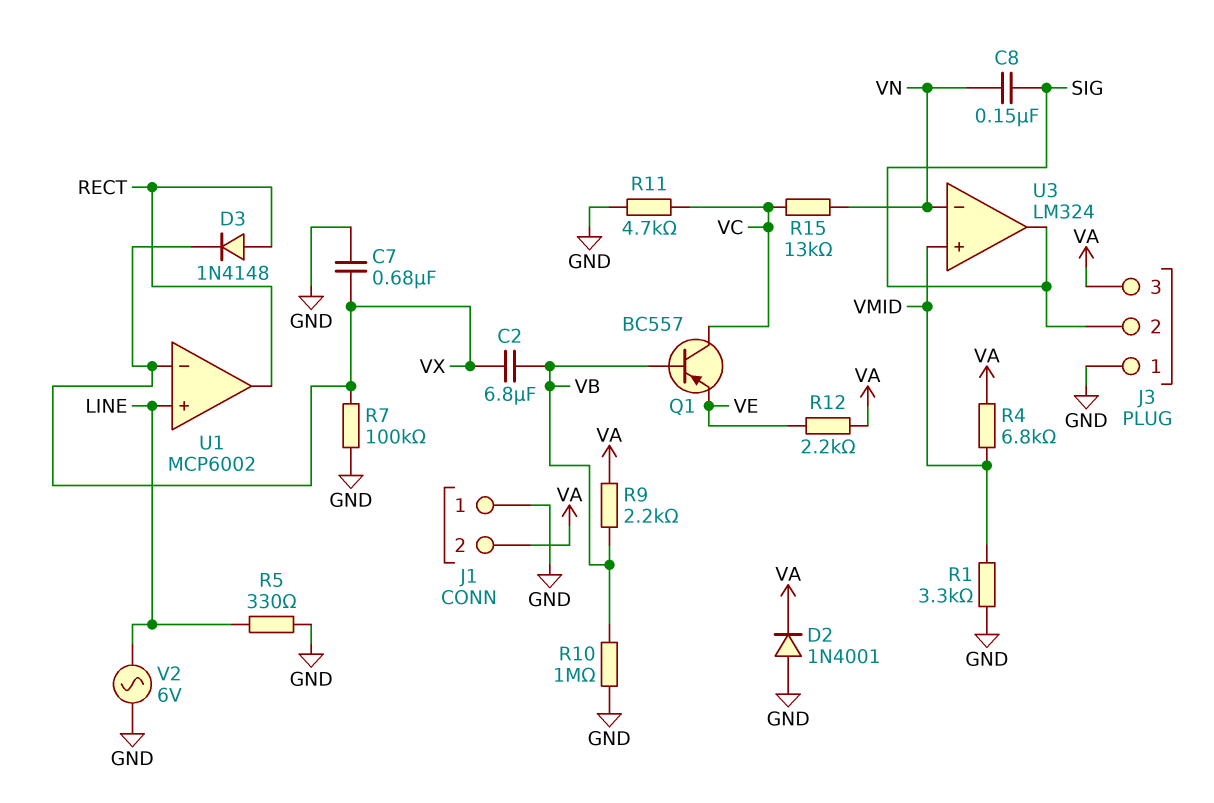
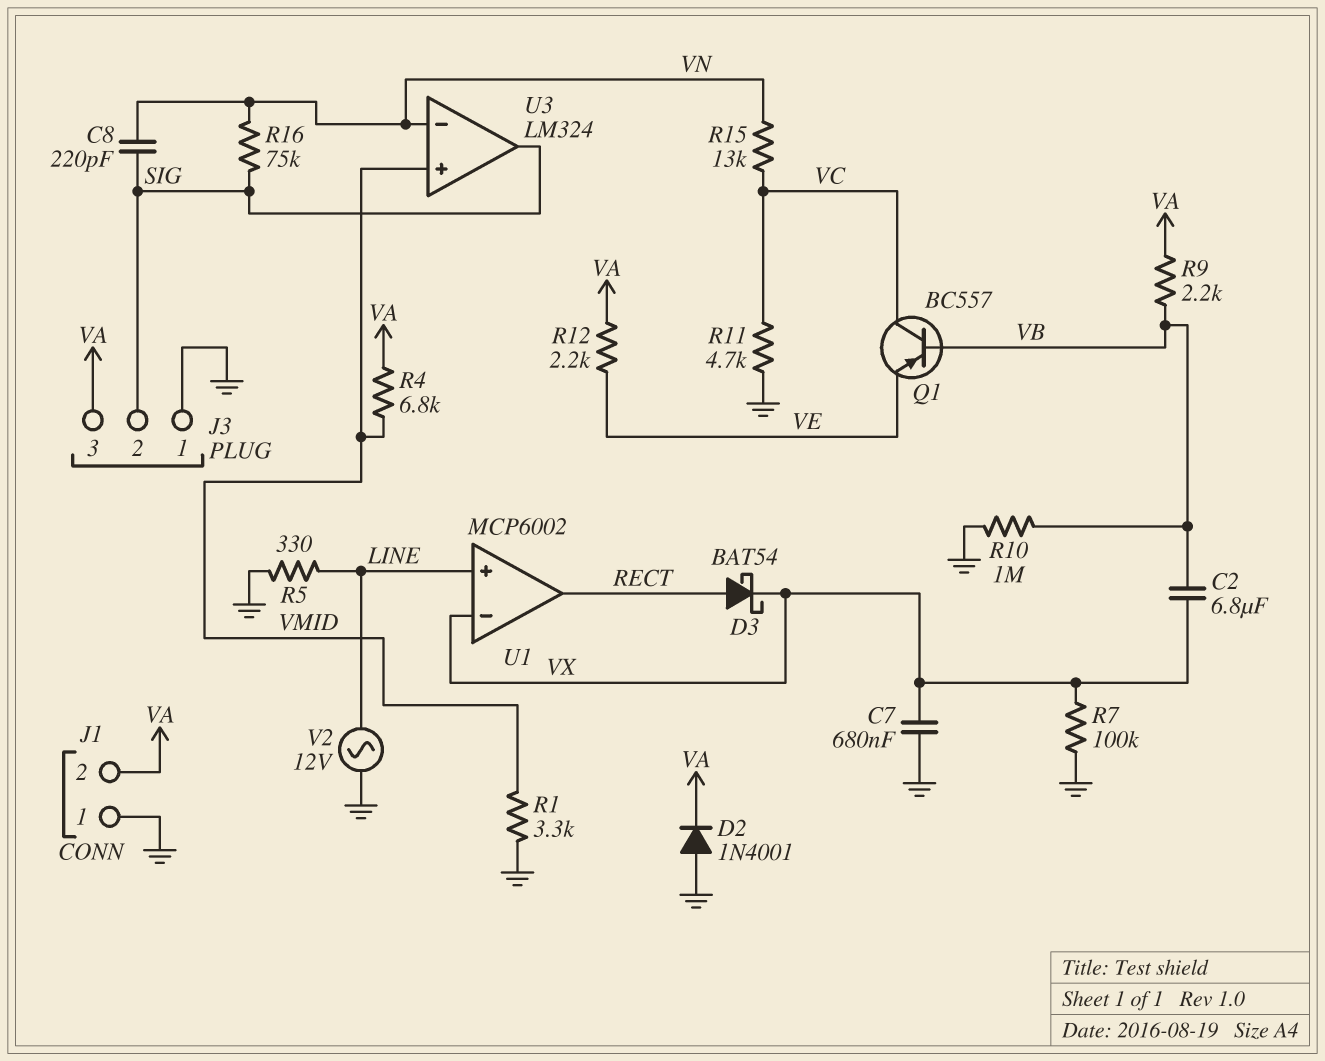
C8: 150nF (SIG, VN) -> 220pF (SIG, VN)
D3: diode 1N4148 (A RECT, K VX) -> schottky BAT54 (A RECT, K VX)
R16: none -> 75k (SIG, VN)
V2: AC 6V (GND, LINE) -> AC 12V (GND, LINE)

